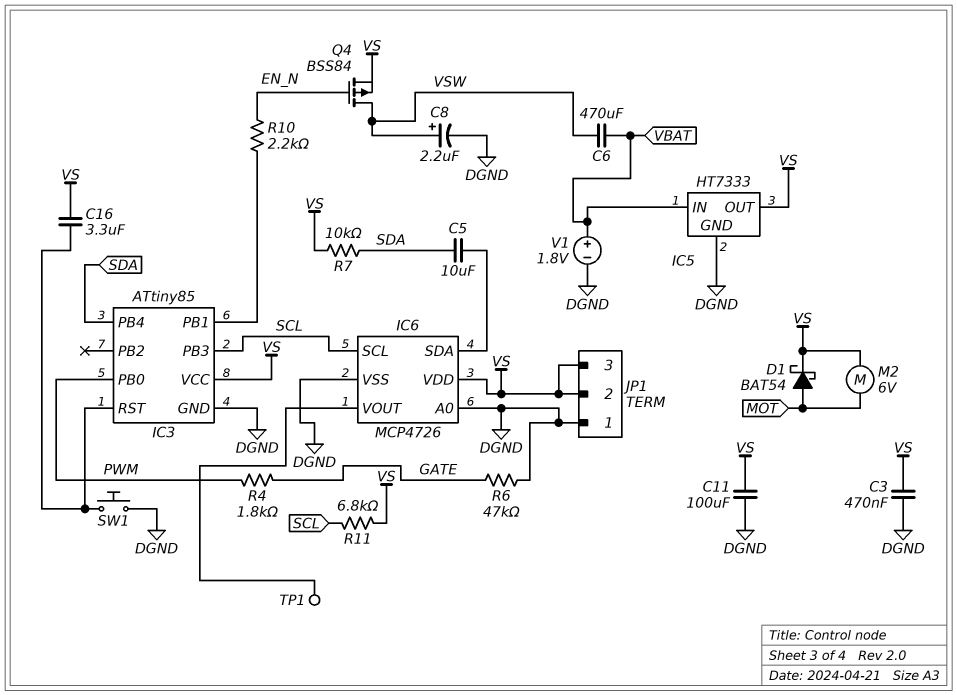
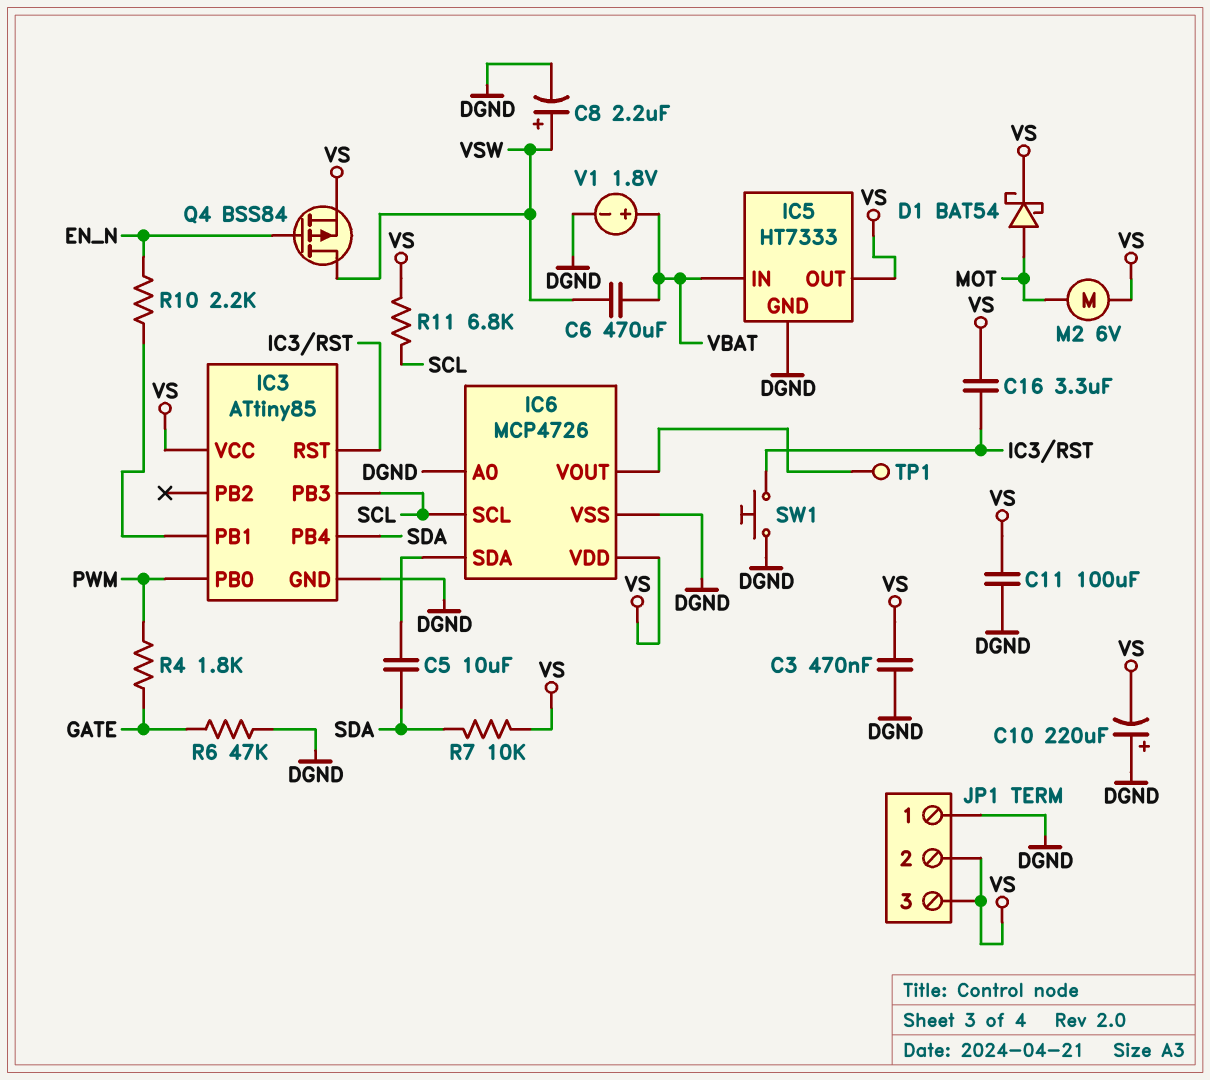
C10: none -> 220uF (plus DGND, minus VS)

